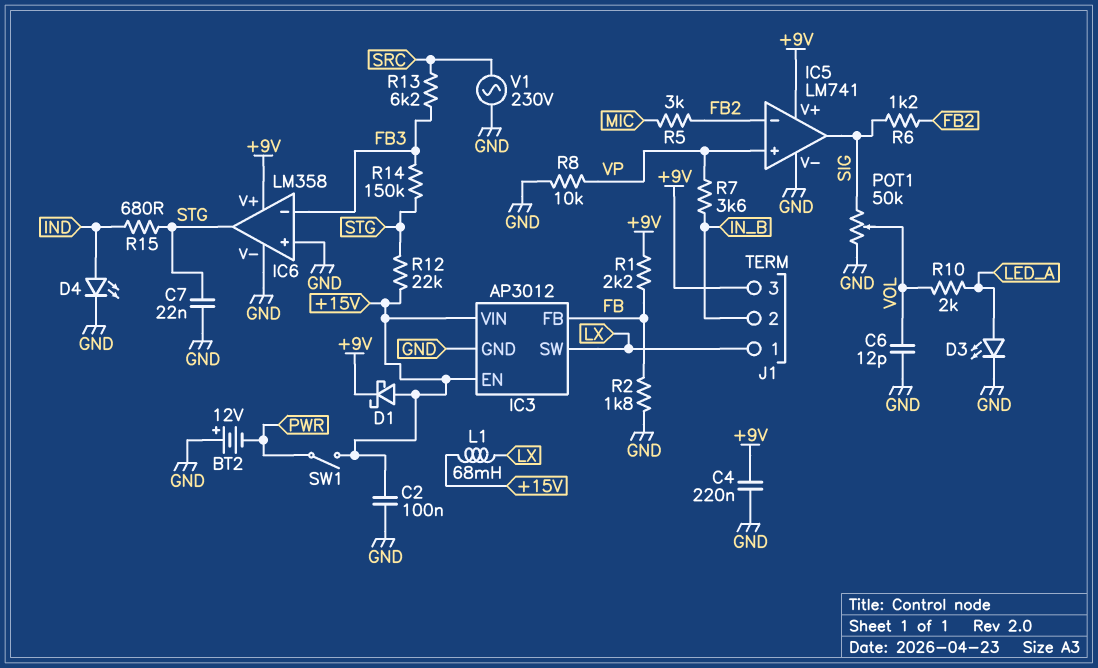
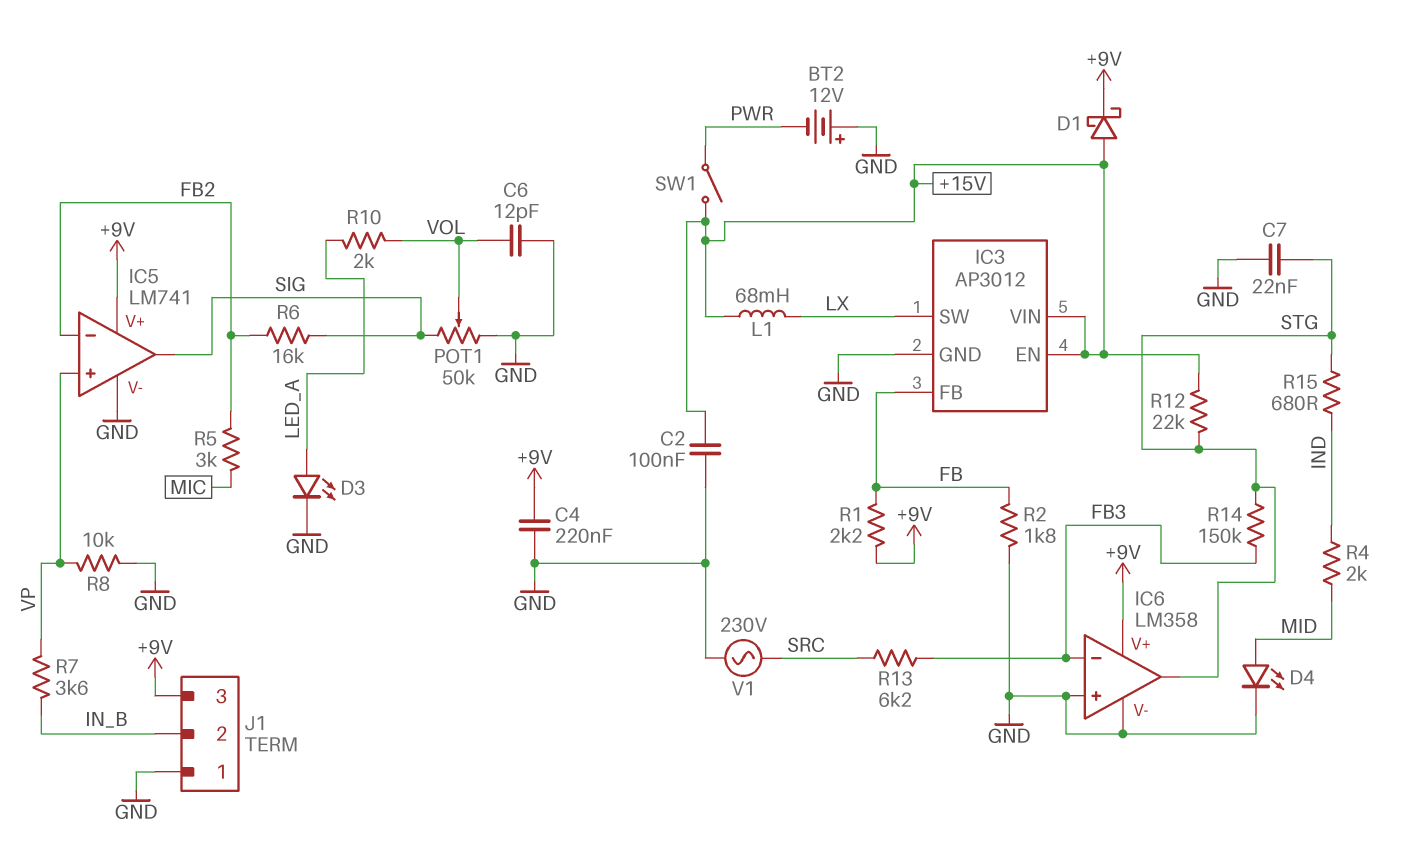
D4: LED (A IND, K GND) -> LED (A MID, K GND)
J1 pin 1: LX -> GND
R4: none -> 2k (IND, MID)
R6: 1.2k (FB2, SIG) -> 16k (FB2, SIG)

